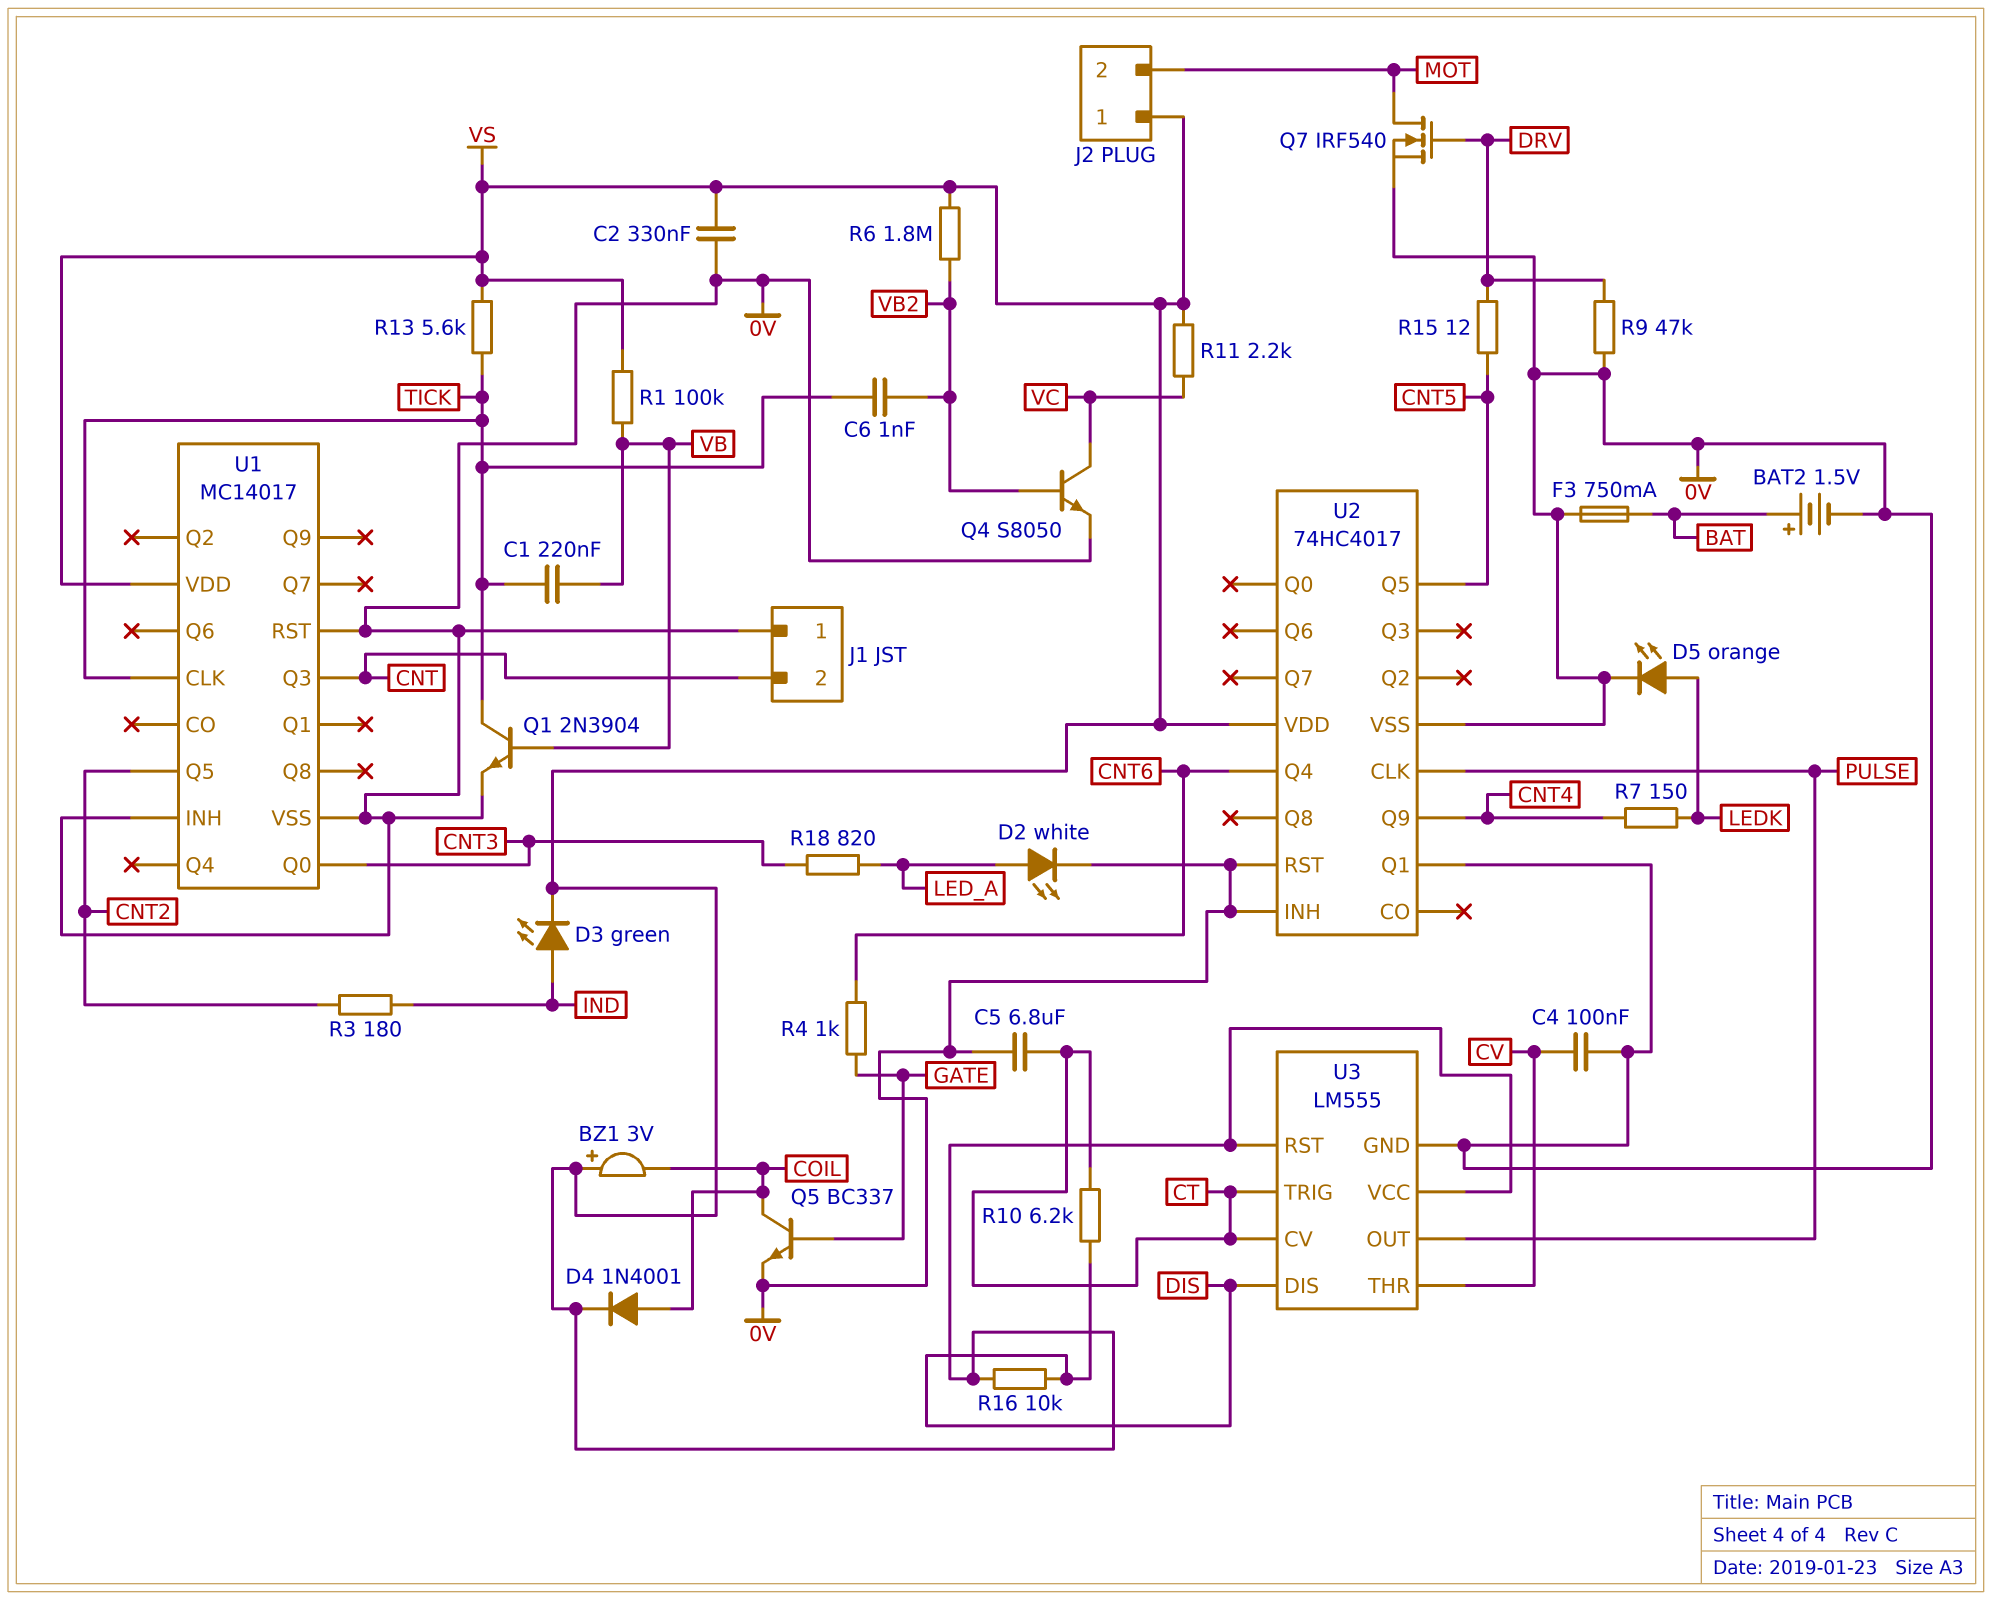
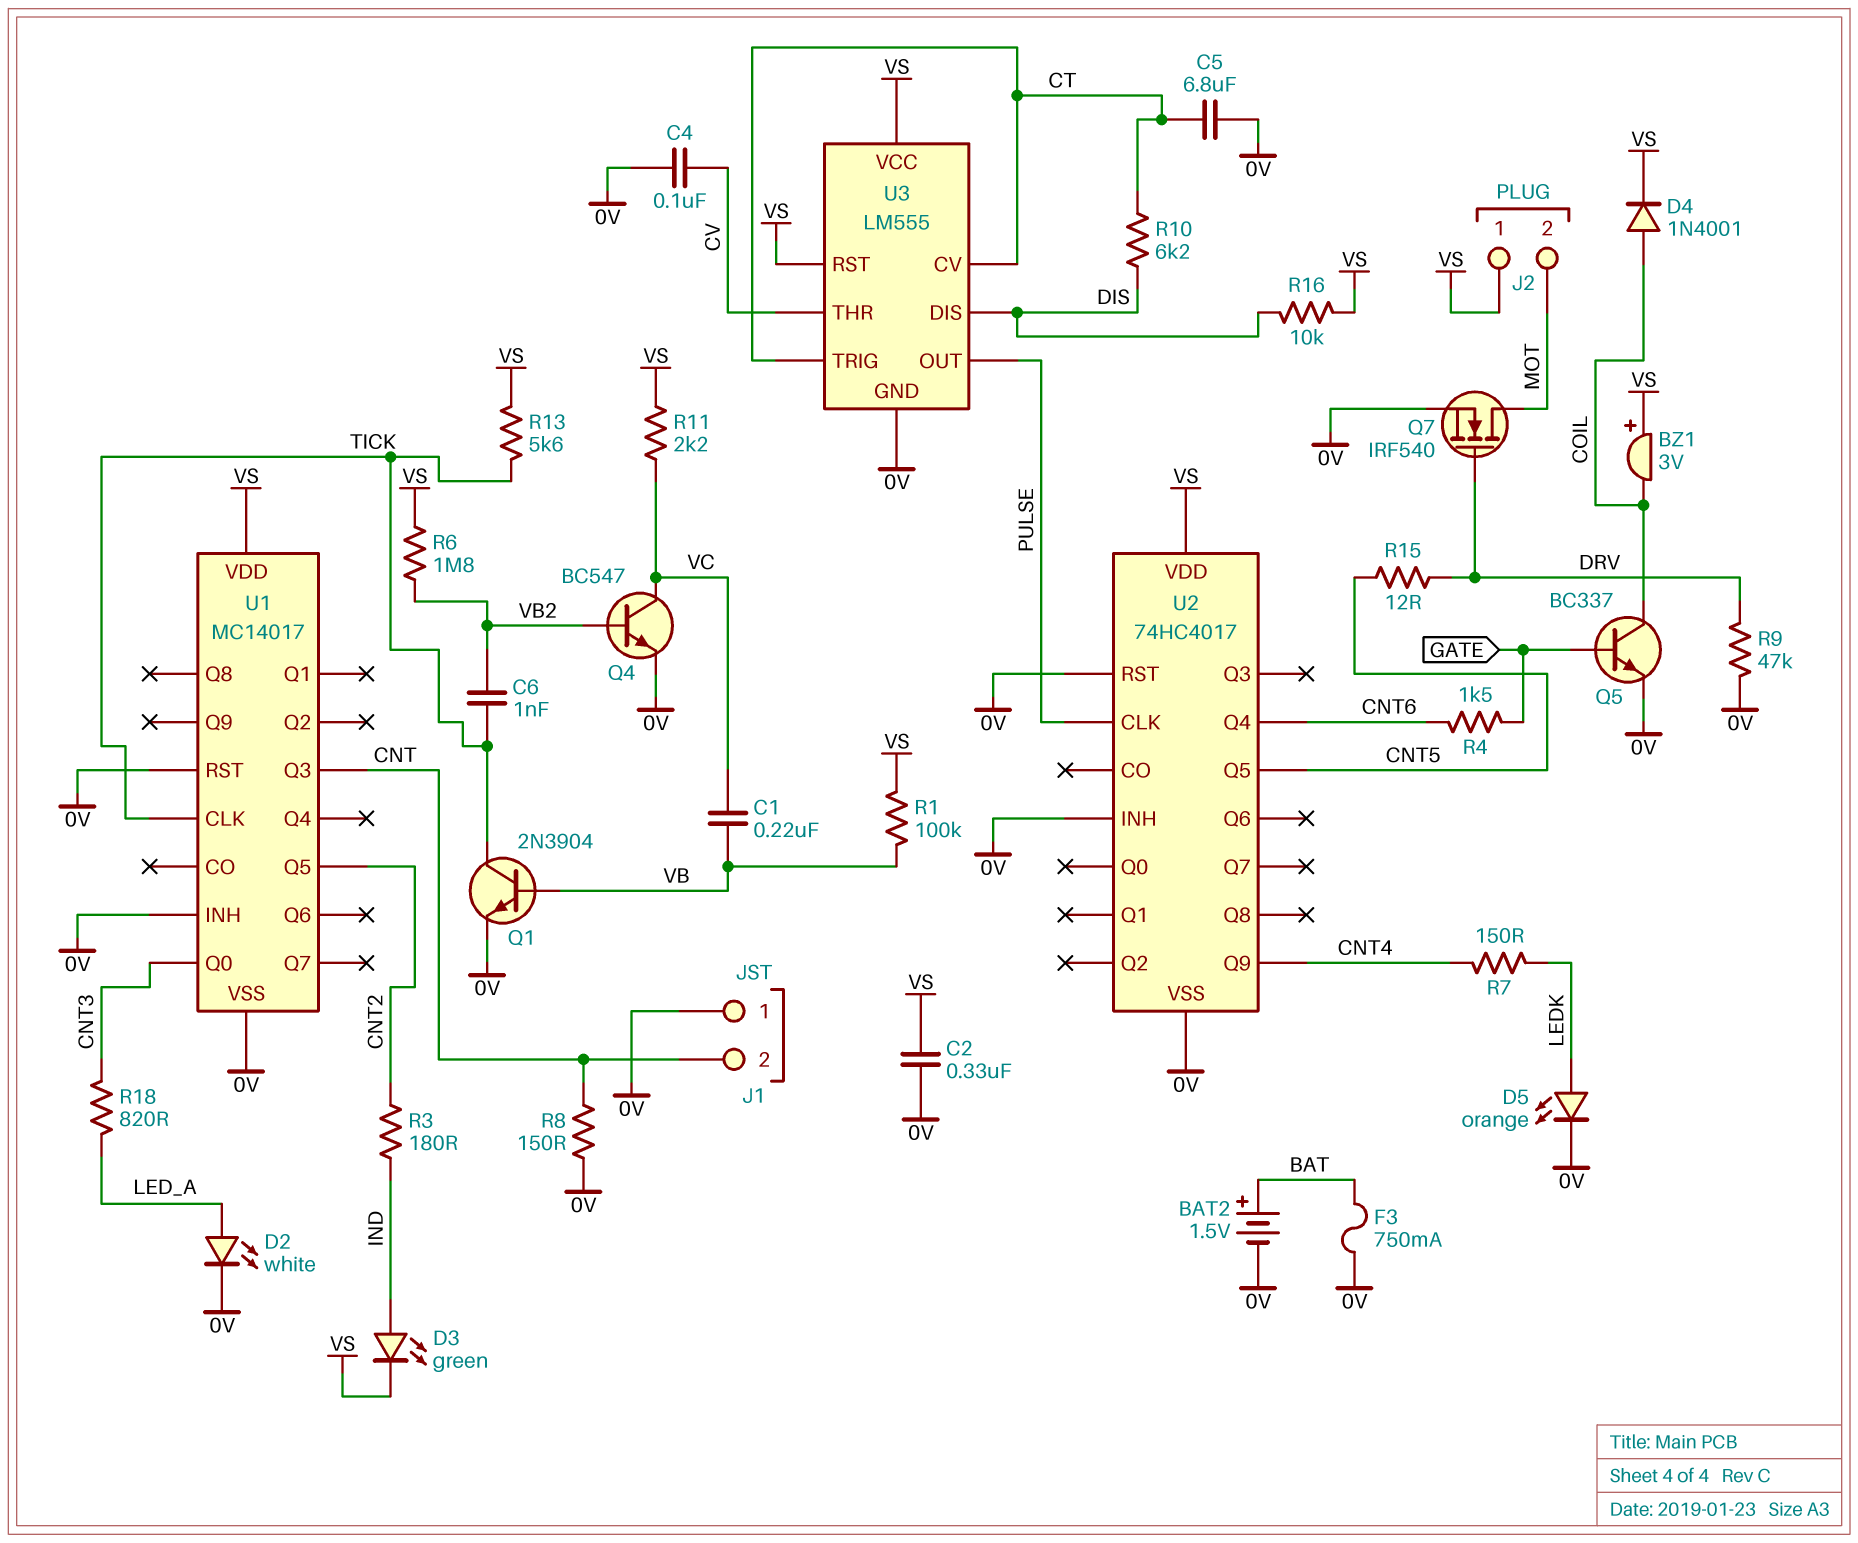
C1: 220nF (TICK, VB) -> 220nF (VB, VC)
Q4: NPN S8050 (B VB2, C VC, E 0V) -> NPN BC547 (B VB2, C VC, E 0V)
R4: 1k (CNT6, GATE) -> 1.5k (CNT6, GATE)
R8: none -> 150 (0V, CNT)
U2 pin Q1: 0V -> none

